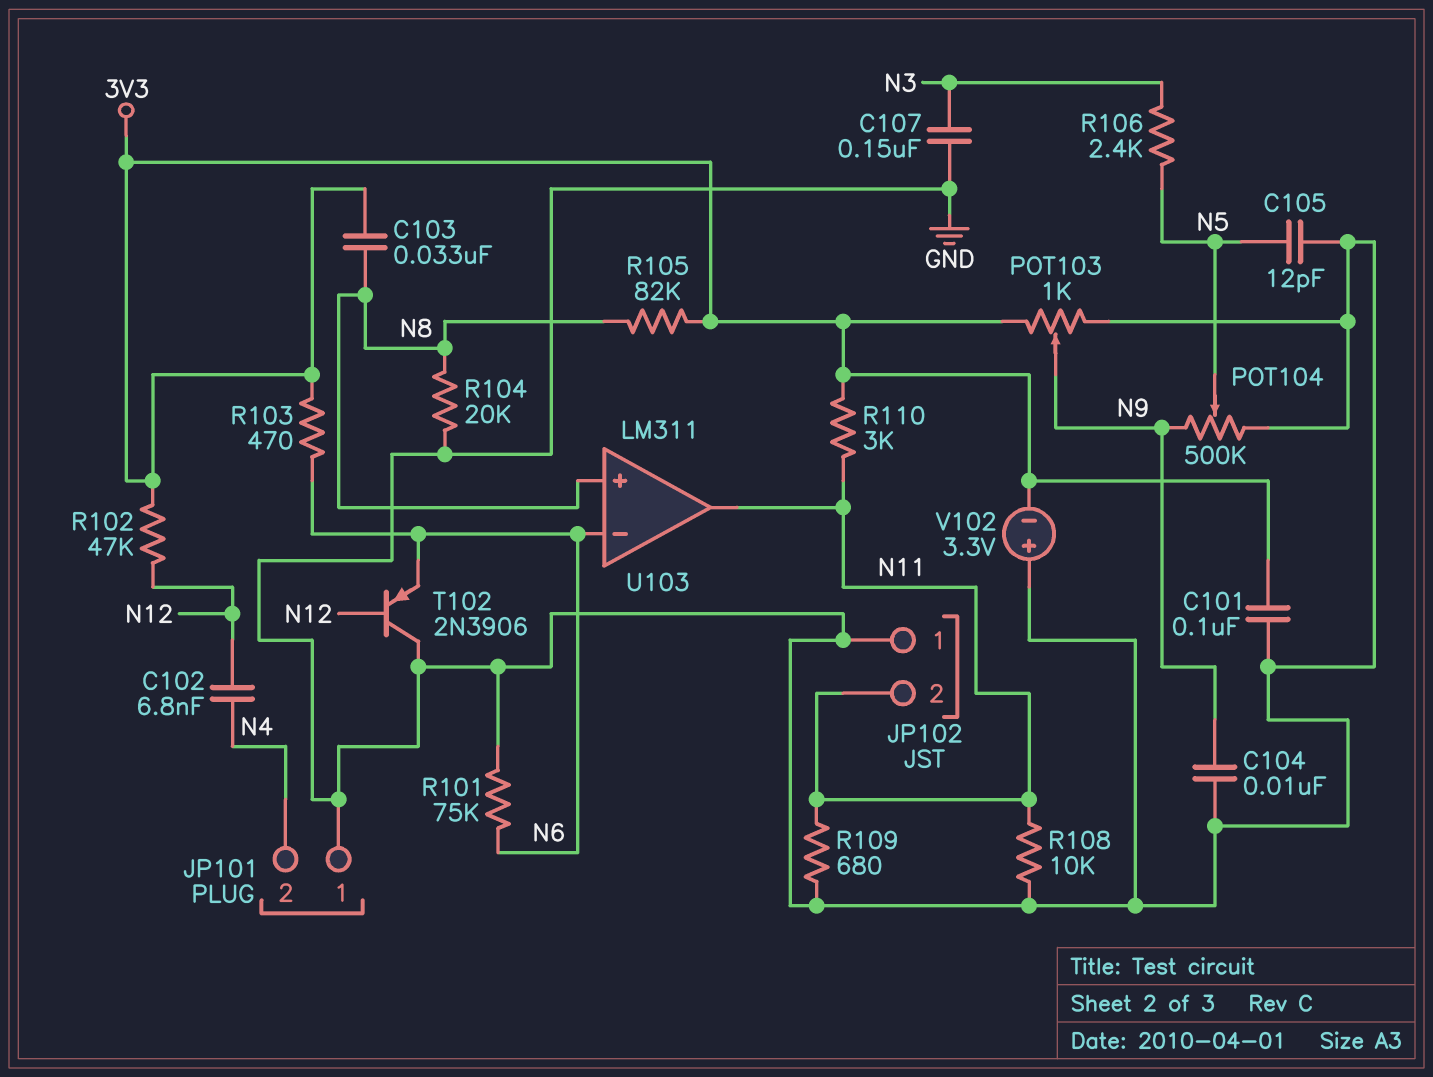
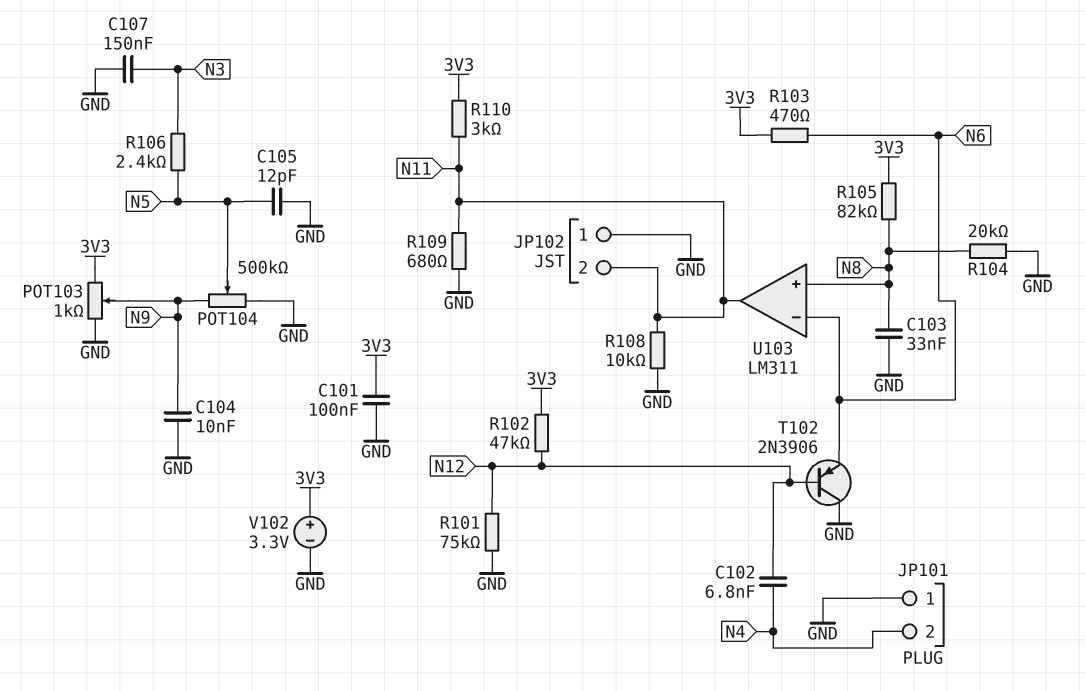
C103: 33nF (3V3, N8) -> 33nF (GND, N8)
R101: 75k (GND, N6) -> 75k (GND, N12)
V102: 3.3V (plus GND, minus 3V3) -> 3.3V (plus 3V3, minus GND)

